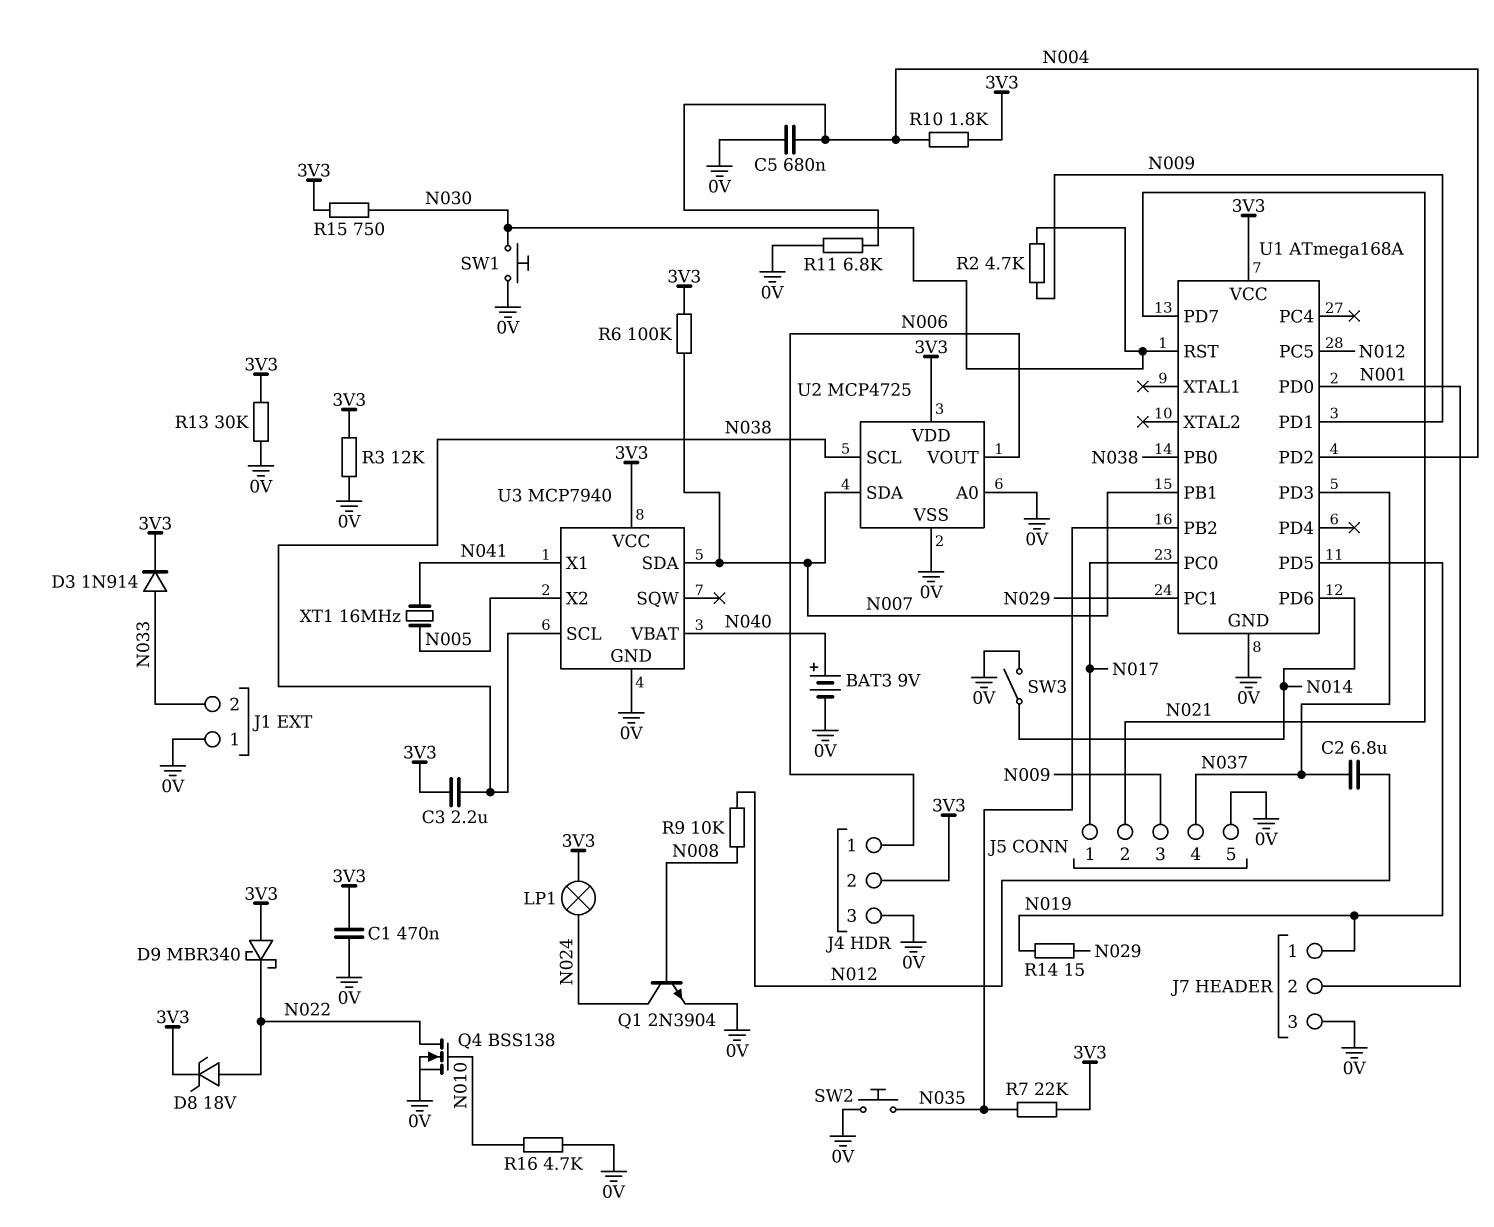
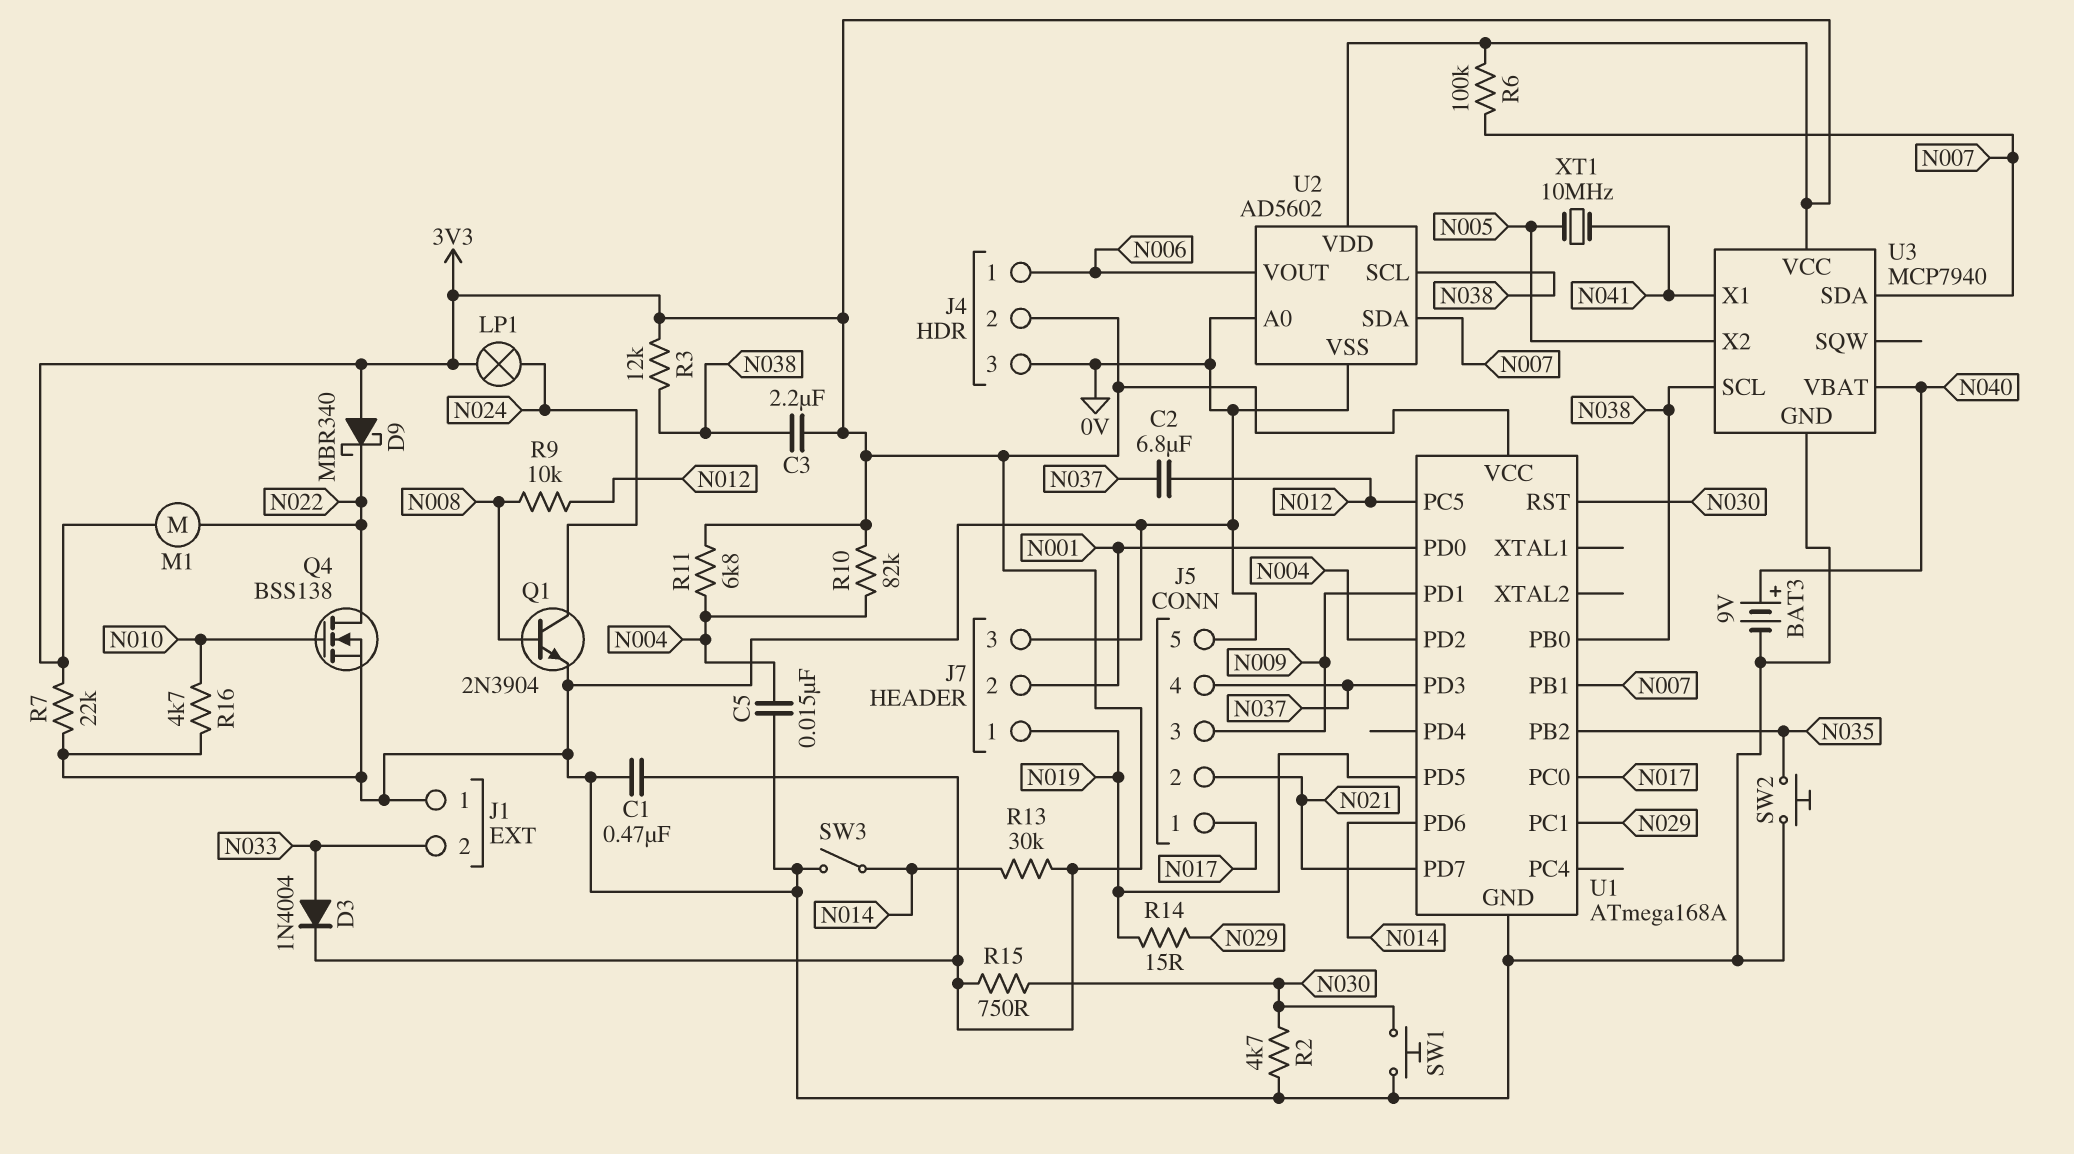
C5: 680nF (0V, N004) -> 15nF (0V, N004)
D3: diode 1N914 (A N033, K 3V3) -> diode 1N4004 (A N033, K 3V3)
D8: zener 18V (A N022, K 3V3) -> none
M1: none -> motor (3V3, N022)
R2: 4.7k (N009, N030) -> 4.7k (0V, N030)
R3: 12k (0V, 3V3) -> 12k (3V3, N038)
R7: 22k (3V3, N035) -> 22k (0V, 3V3)
R10: 1.8k (3V3, N004) -> 82k (3V3, N004)
R11: 6.8k (0V, N004) -> 6.8k (3V3, N004)
R13: 30k (0V, 3V3) -> 30k (3V3, N014)
U2: MCP4725 -> AD5602
XT1: 16MHz (N005, N041) -> 10MHz (N005, N041)

